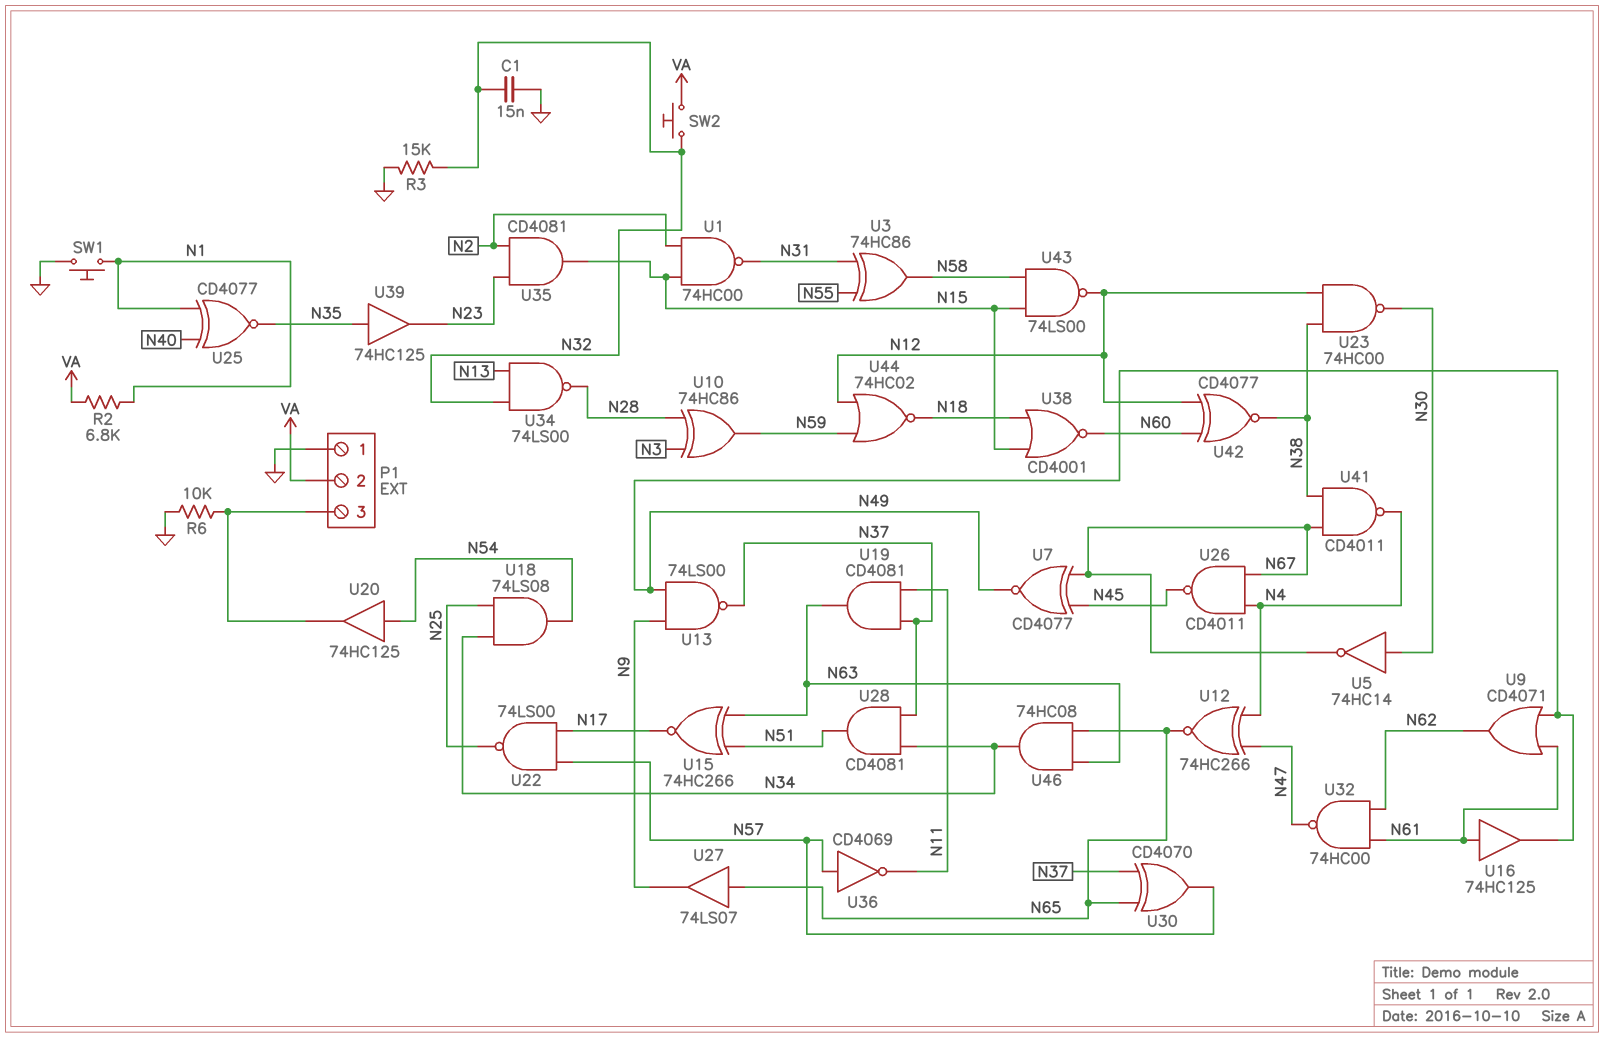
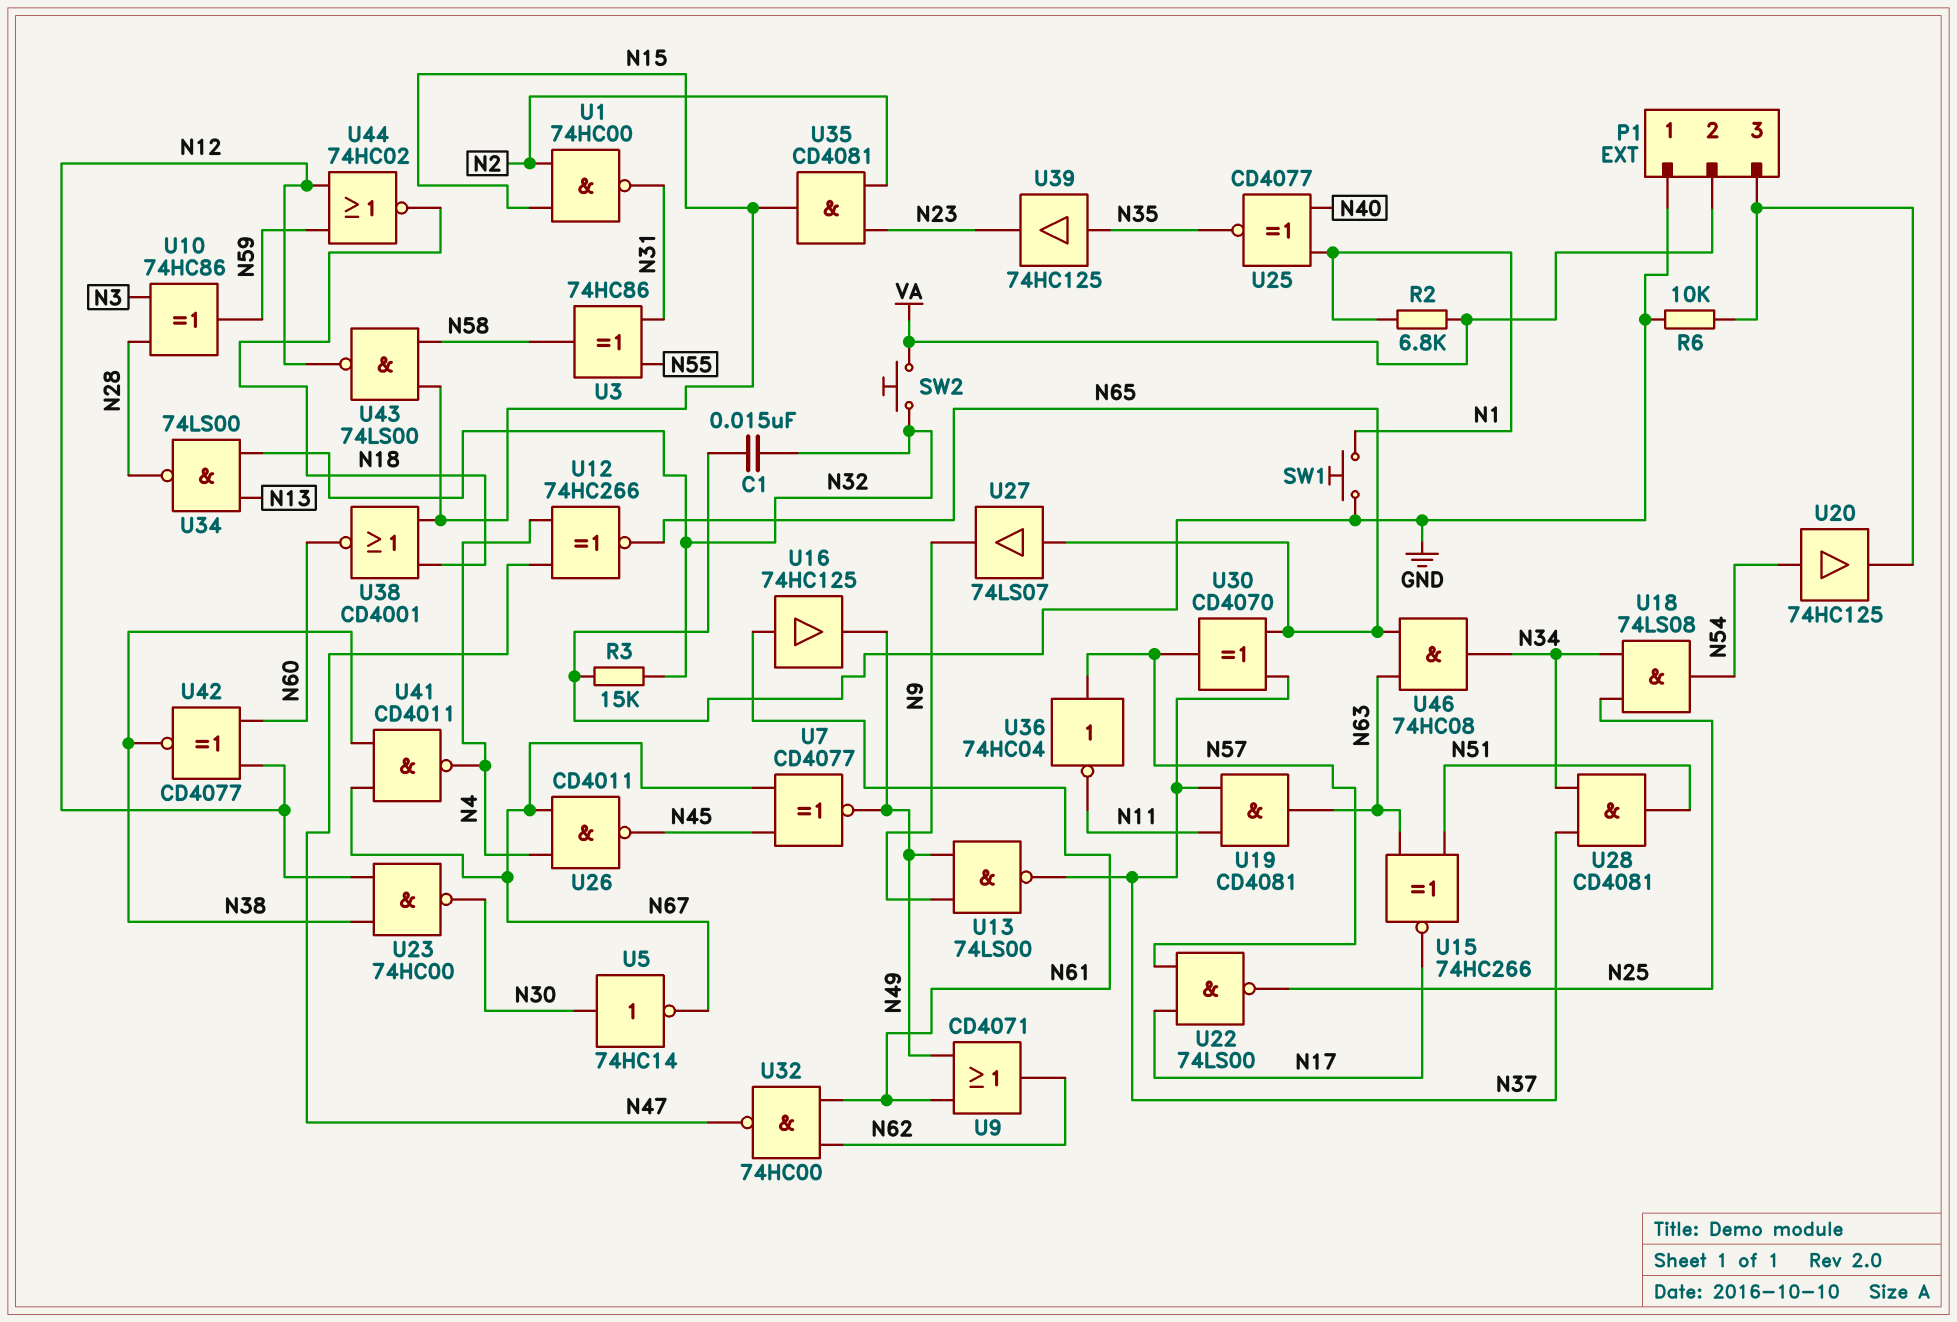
U36: NOT CD4069 (in N57, out N11) -> NOT 74HC04 (in N57, out N11)

